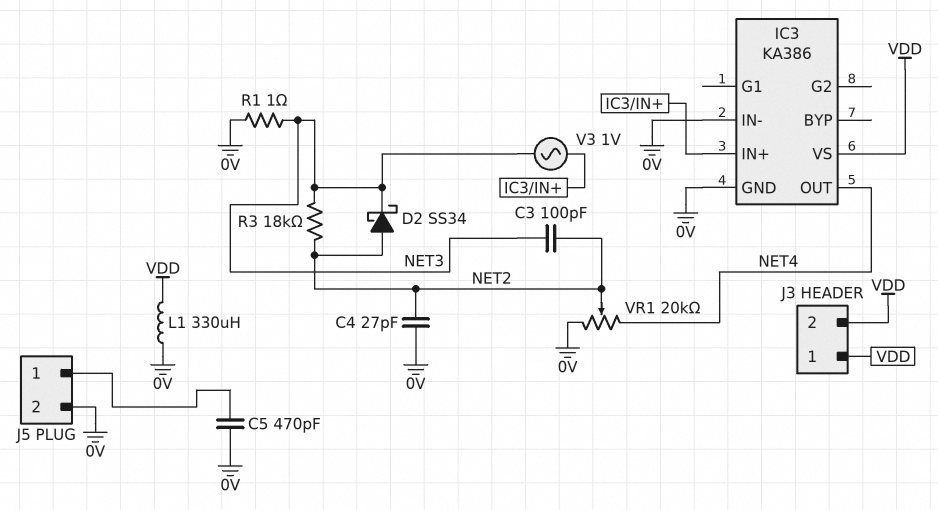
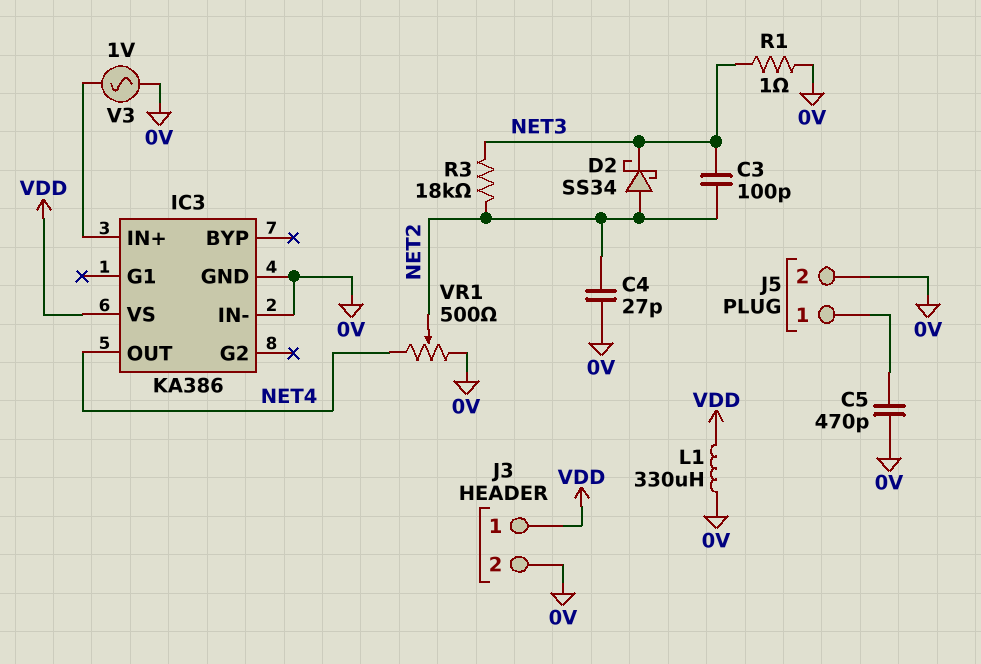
J3 pin 2: VDD -> 0V
V3: AC 1V (IC3/IN+, NET3) -> AC 1V (0V, IC3/IN+)
VR1: 20k (0V, NET4, wiper NET2) -> 500 (0V, NET4, wiper NET2)

